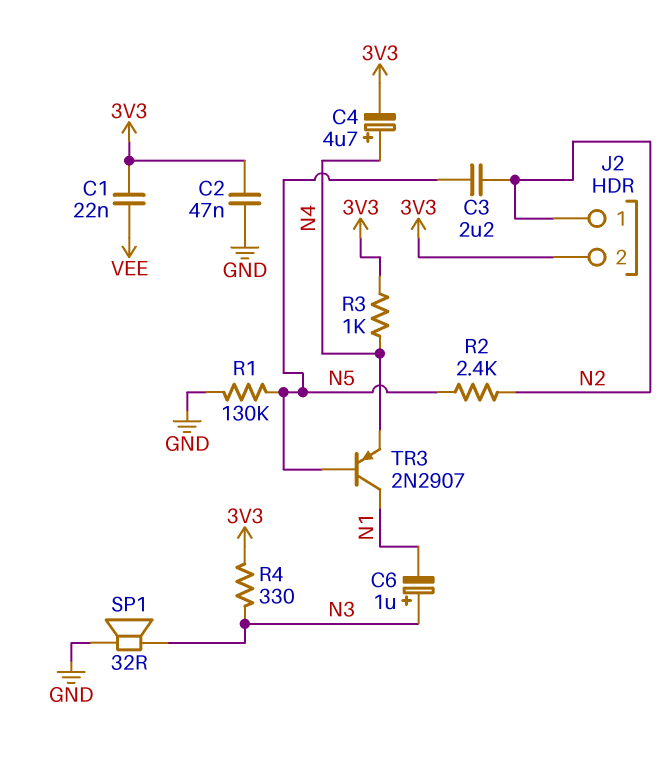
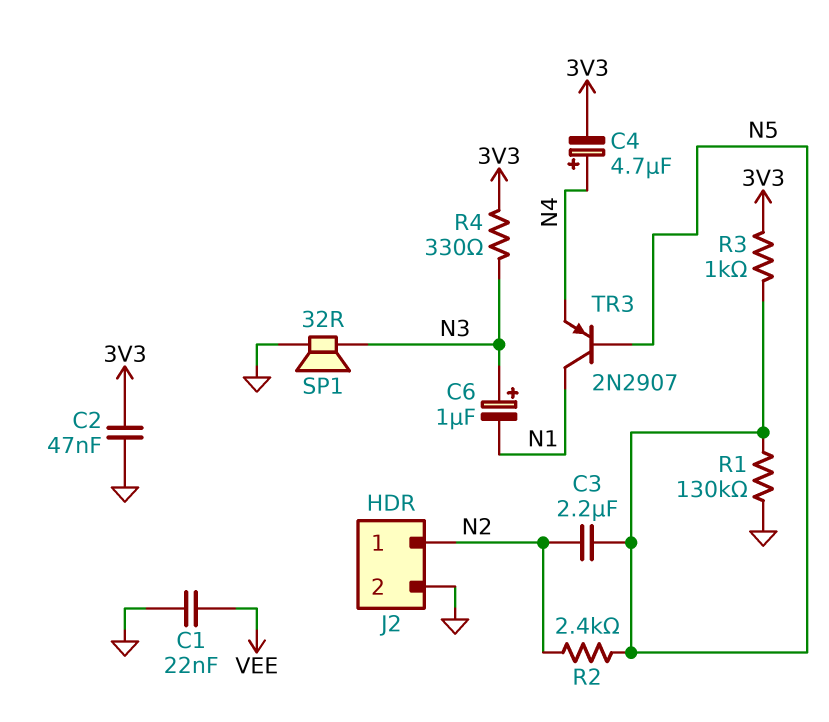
C1: 22nF (3V3, VEE) -> 22nF (GND, VEE)
J2 pin 2: 3V3 -> GND
R3: 1k (3V3, N4) -> 1k (3V3, N5)

